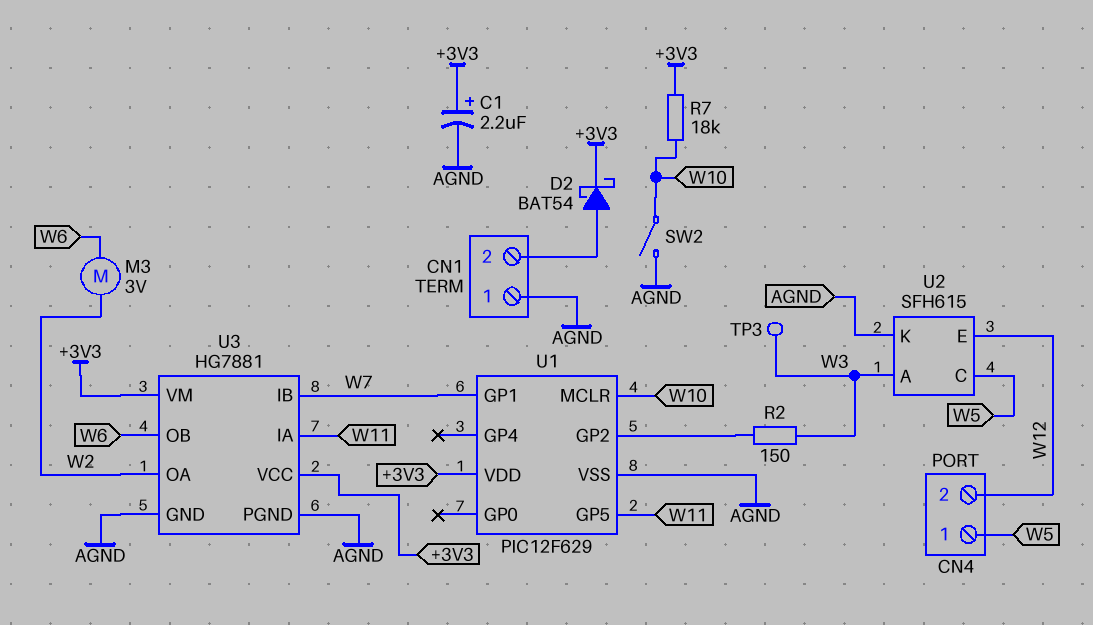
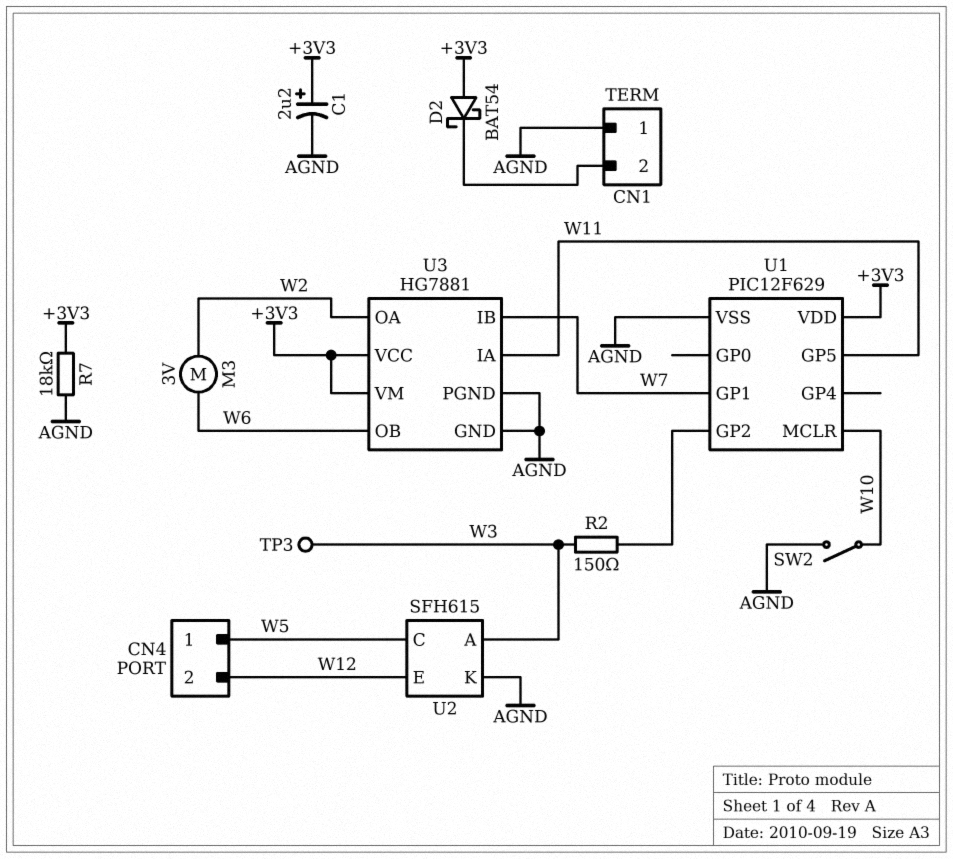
D2: schottky BAT54 (A CN1/2, K +3V3) -> schottky BAT54 (A +3V3, K CN1/2)
R7: 18k (+3V3, W10) -> 18k (+3V3, AGND)

